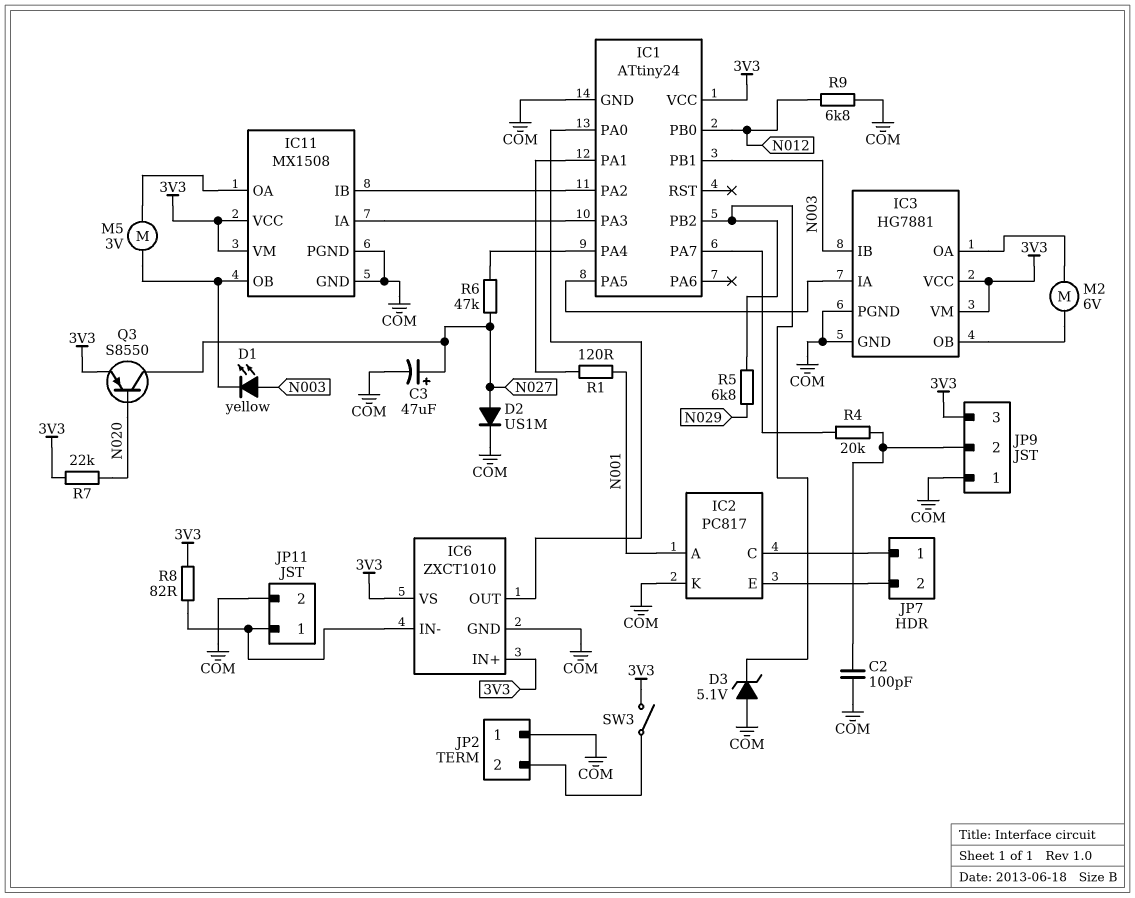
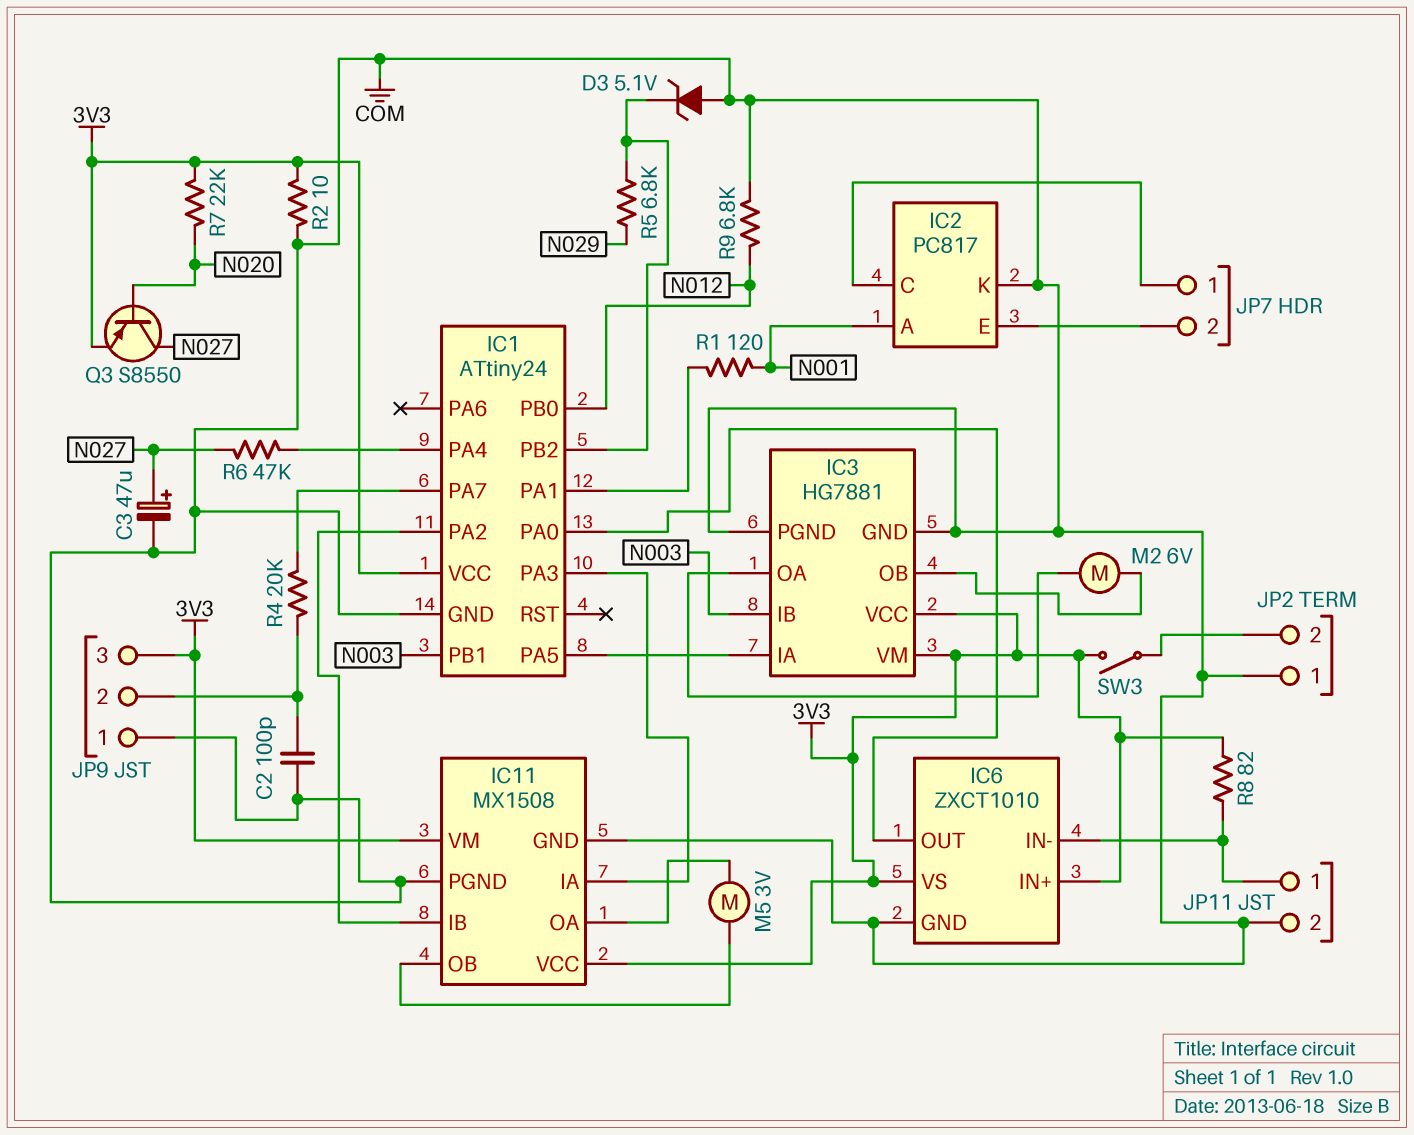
D1: LED yellow (A N003, K IC11/OB) -> none
D2: diode US1M (A N027, K COM) -> none
R2: none -> 10 (3V3, COM)

